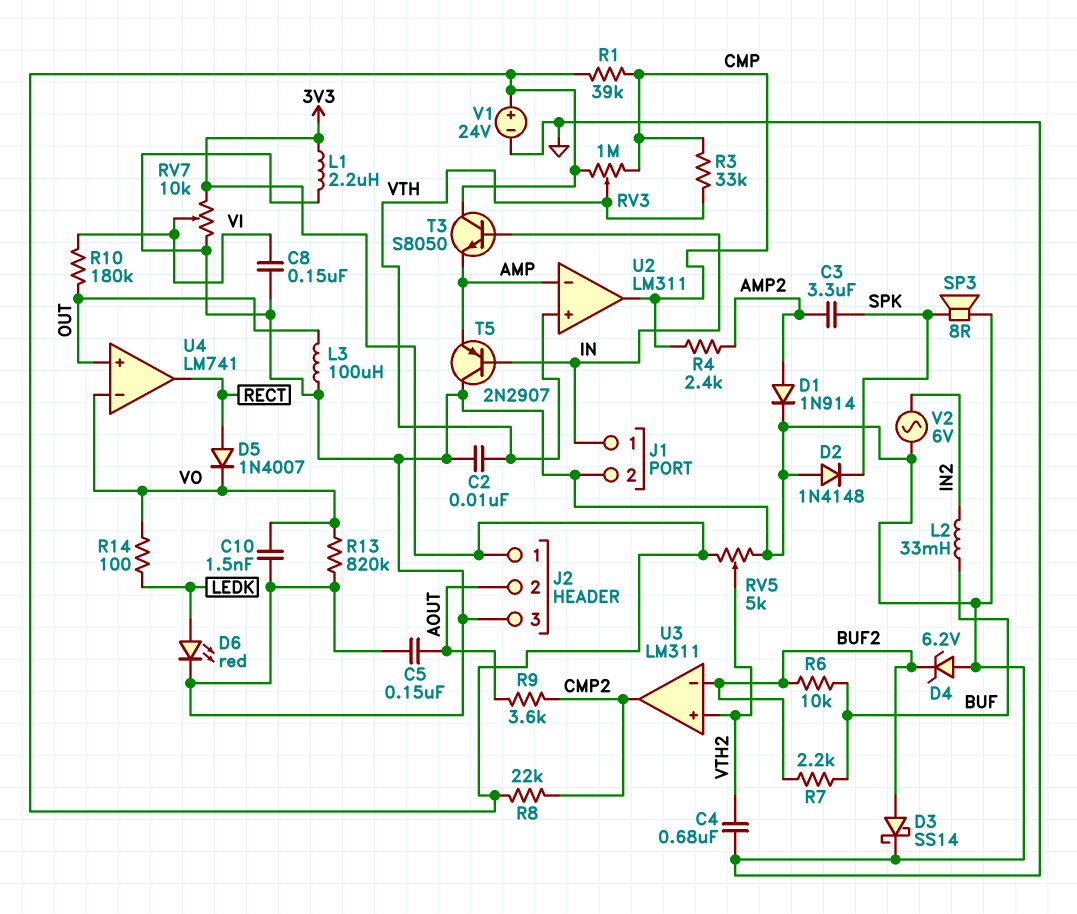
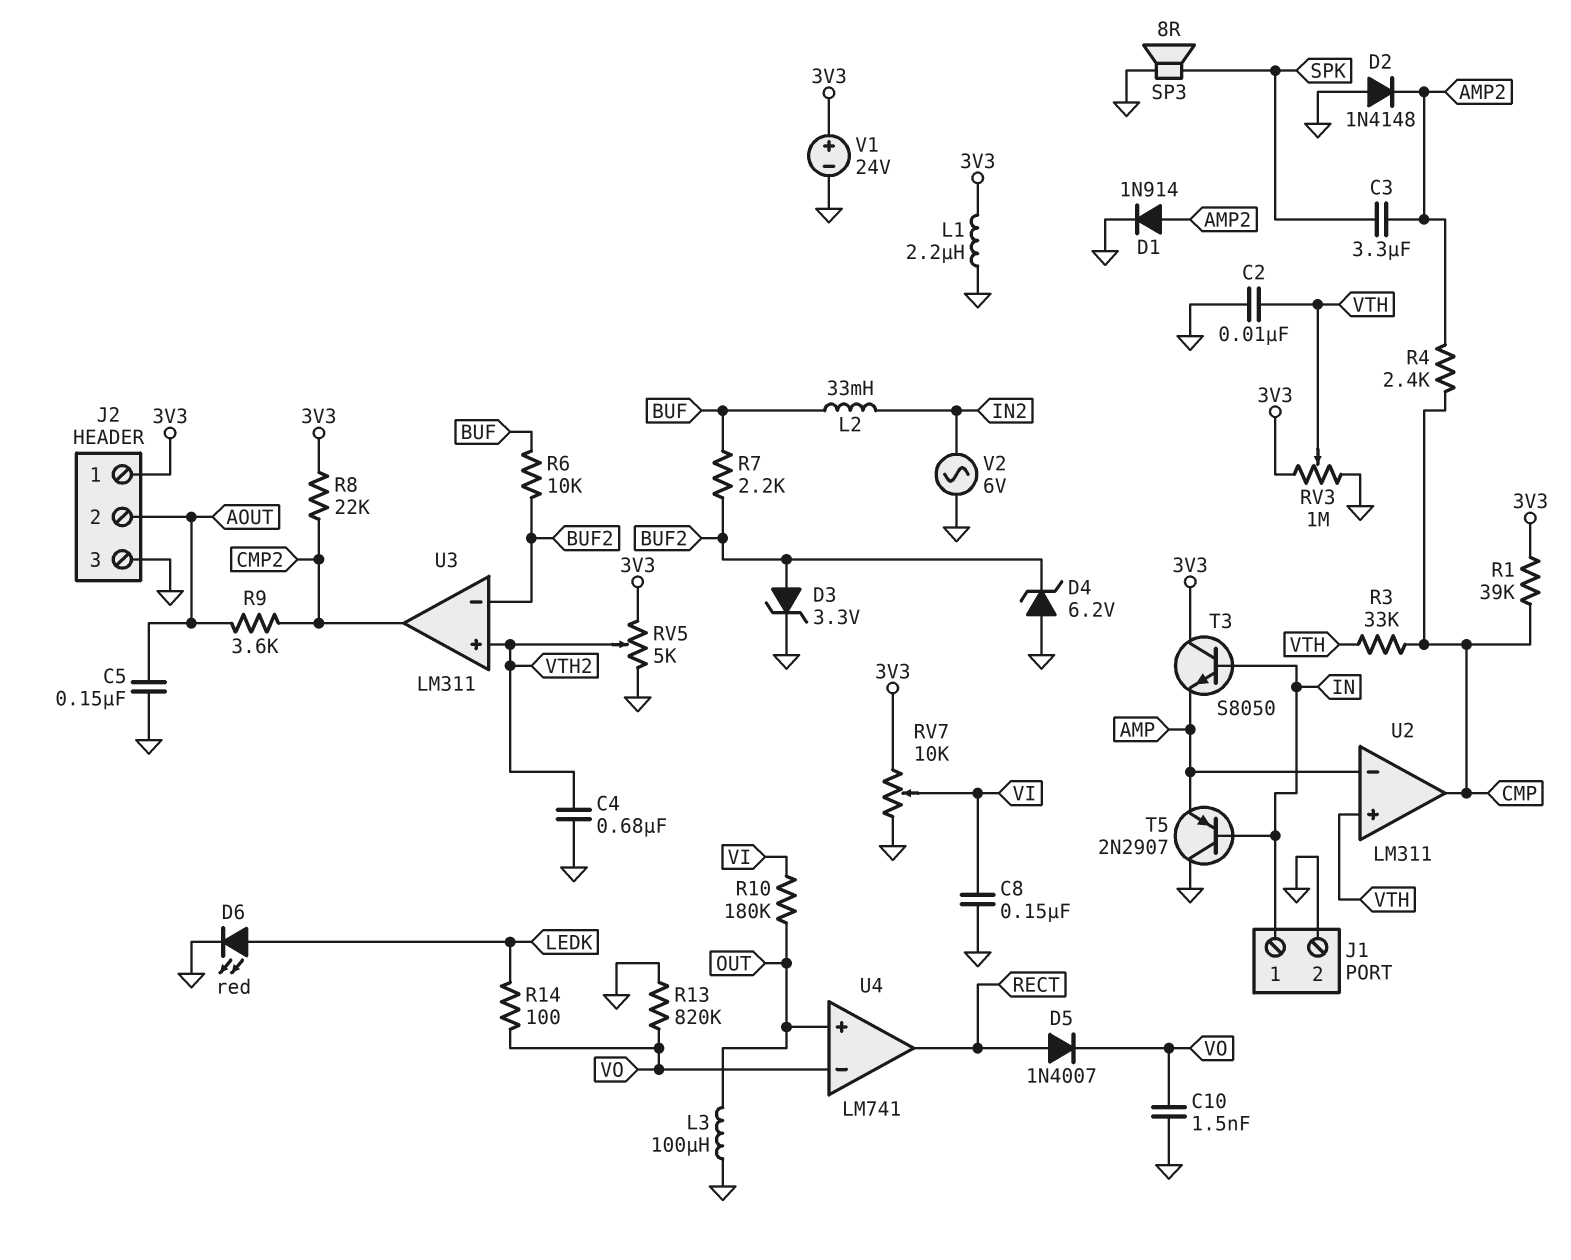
D2: diode 1N4148 (A GND, K SPK) -> diode 1N4148 (A GND, K AMP2)
D3: schottky SS14 (A BUF2, K GND) -> zener 3.3V (A BUF2, K GND)
RV3: 1M (3V3, CMP, wiper VTH) -> 1M (3V3, GND, wiper VTH)

